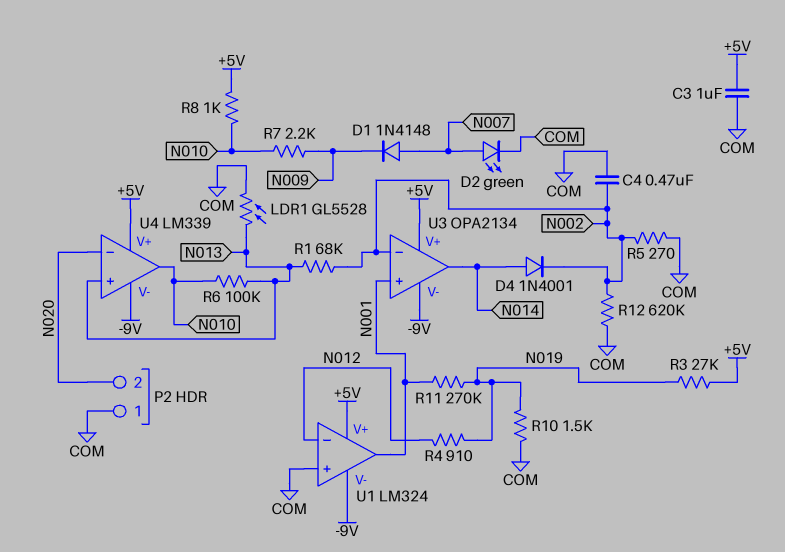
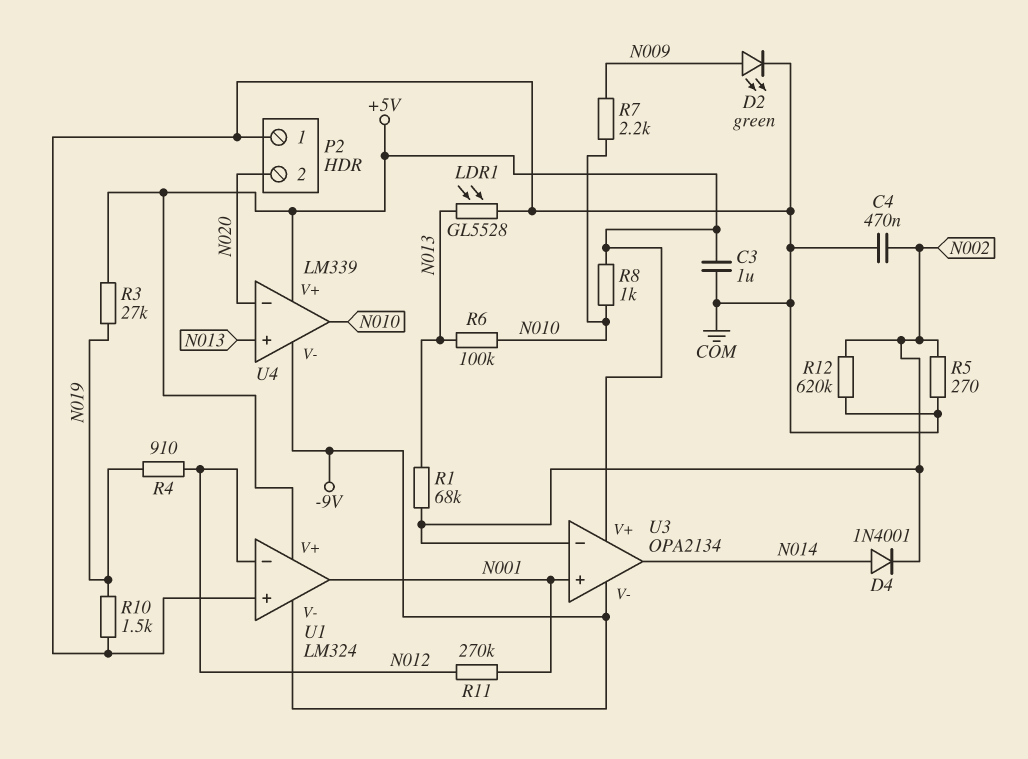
D1: diode 1N4148 (A N007, K N009) -> none
D2: LED green (A N007, K COM) -> LED green (A N009, K COM)
R11: 270k (N001, N019) -> 270k (N001, N012)

